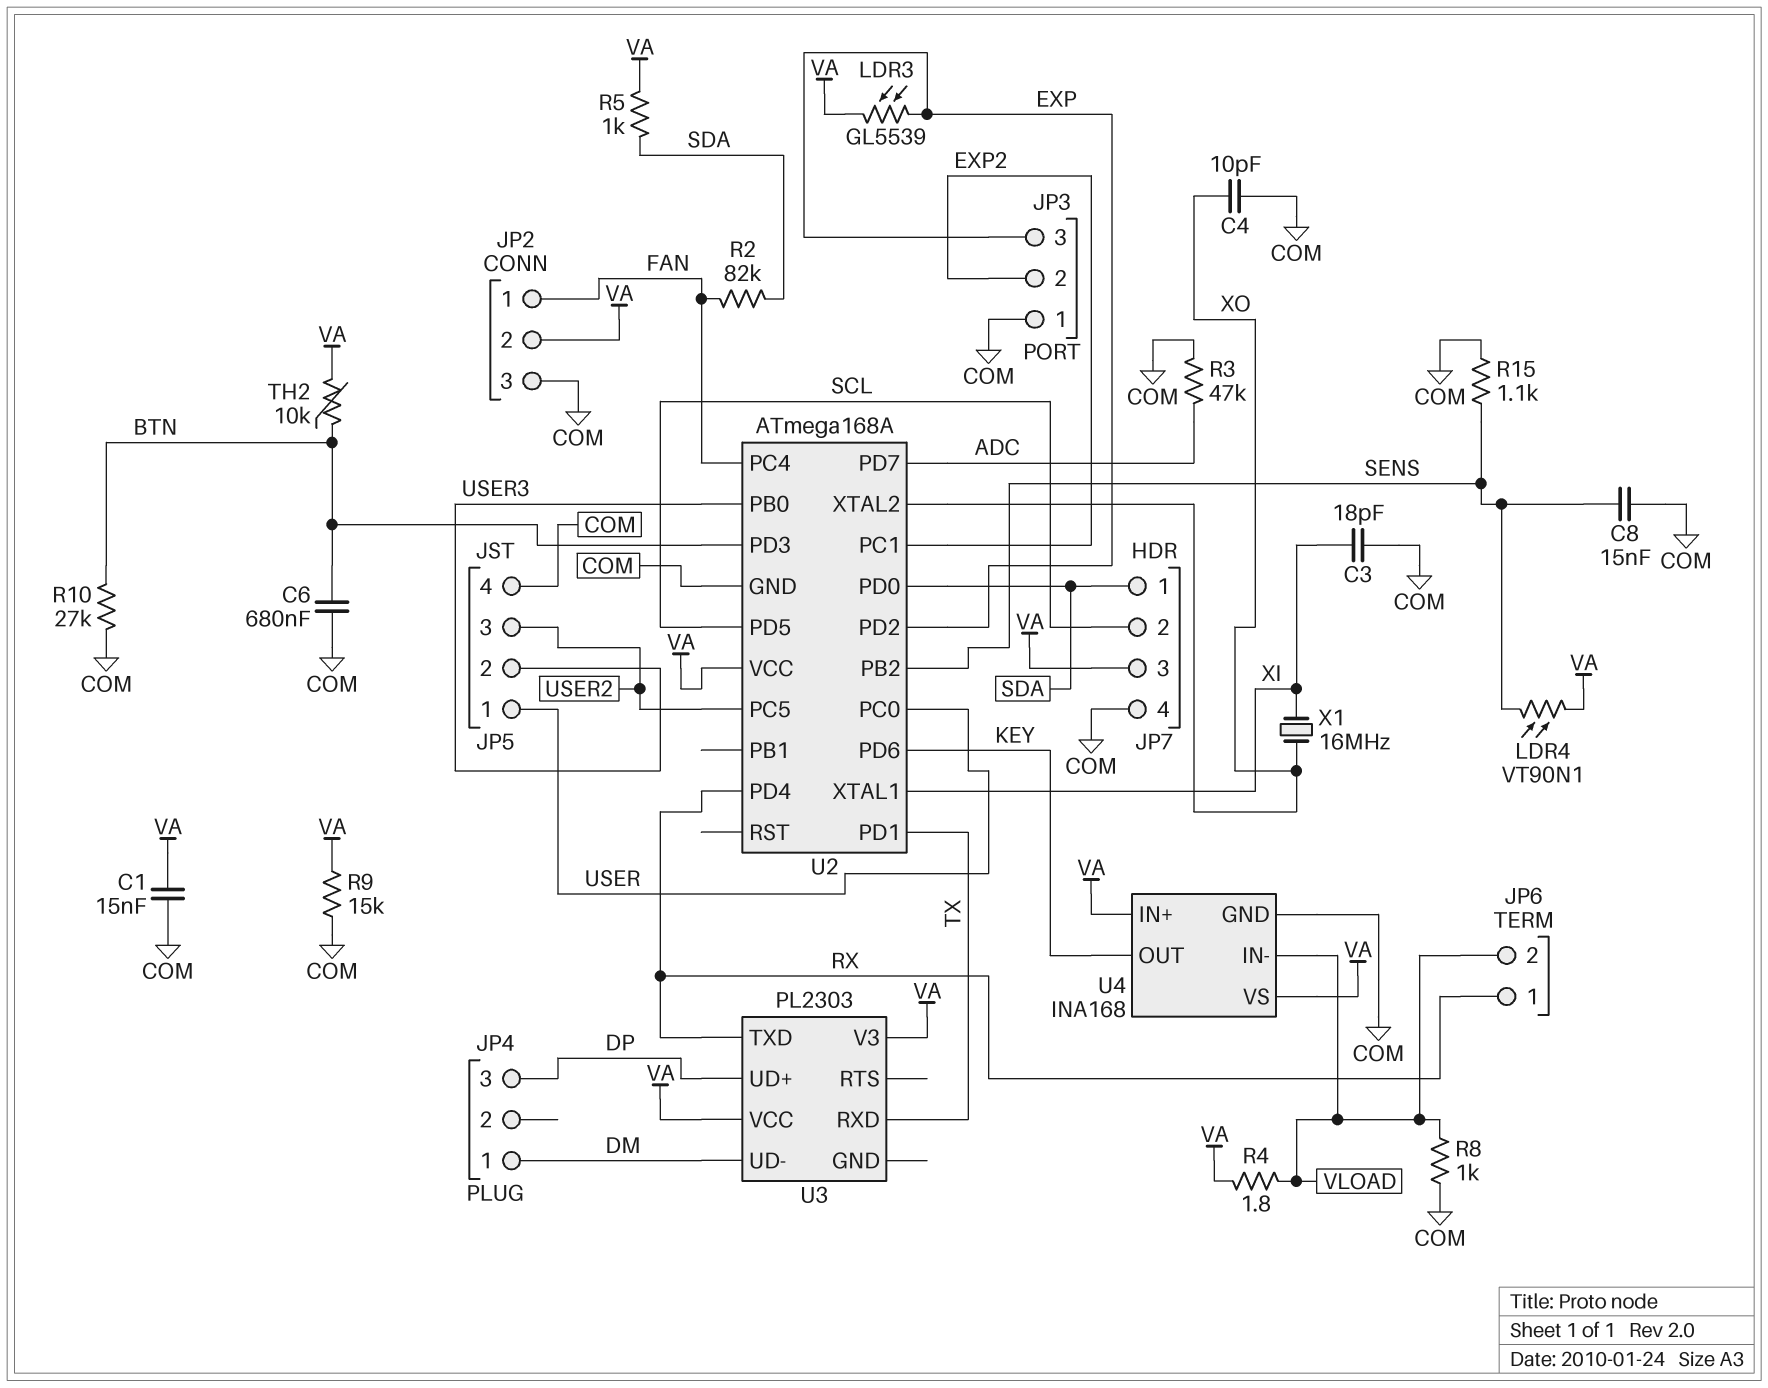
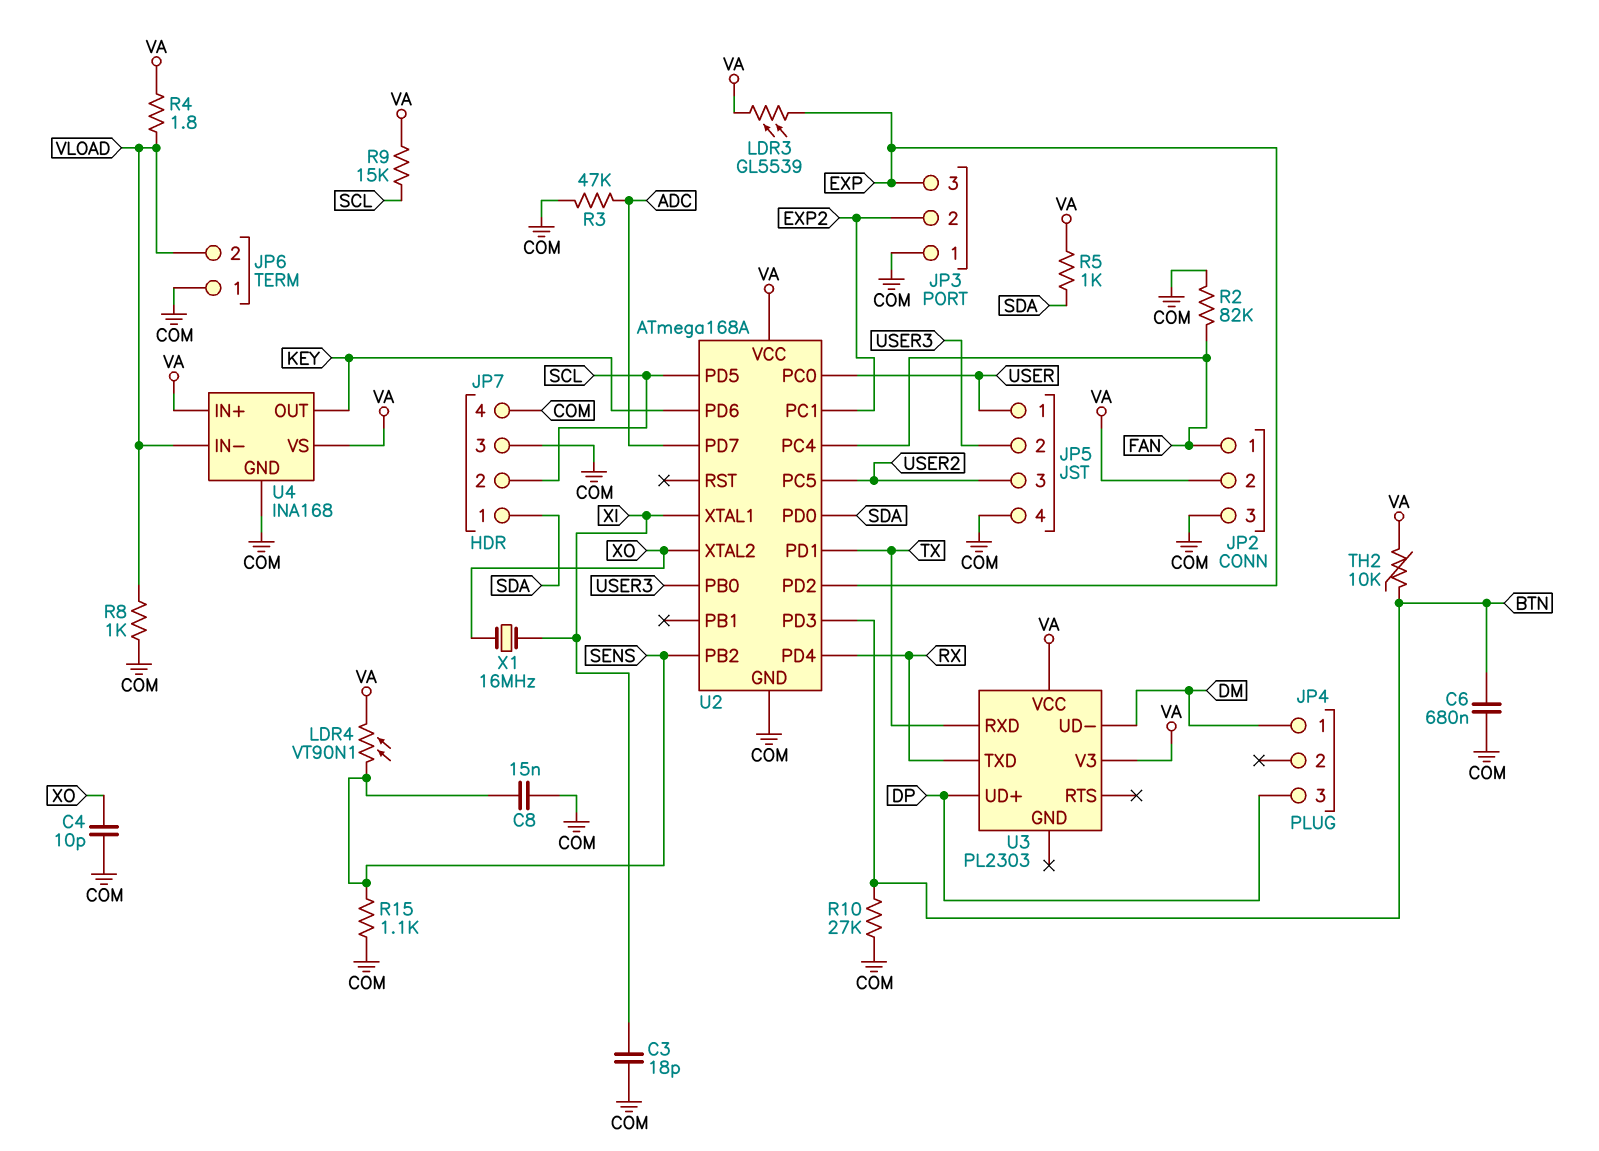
C1: 15nF (COM, VA) -> none
JP6 pin 1: RX -> COM
JP7 pin 3: VA -> COM
R2: 82k (FAN, SDA) -> 82k (COM, FAN)
R9: 15k (COM, VA) -> 15k (SCL, VA)

